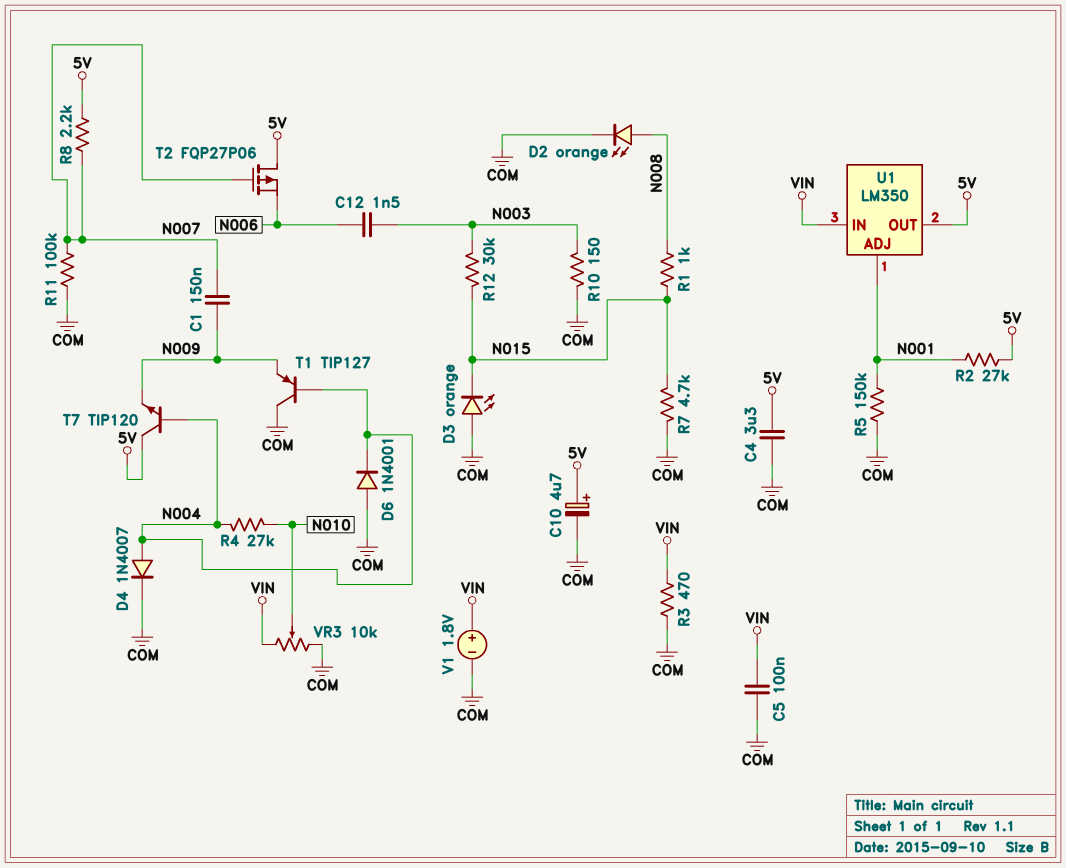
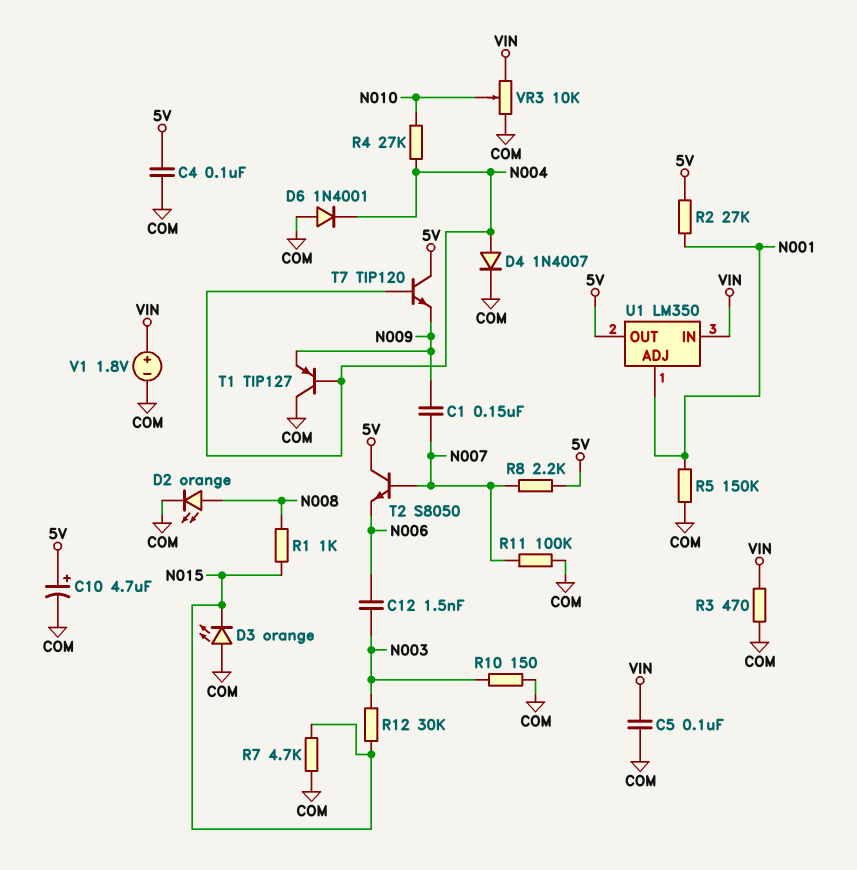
C4: 3.3uF (5V, COM) -> 100nF (5V, COM)
T2: PMOS FQP27P06 (G N007, D 5V, S N006) -> NPN S8050 (B N007, C 5V, E N006)

